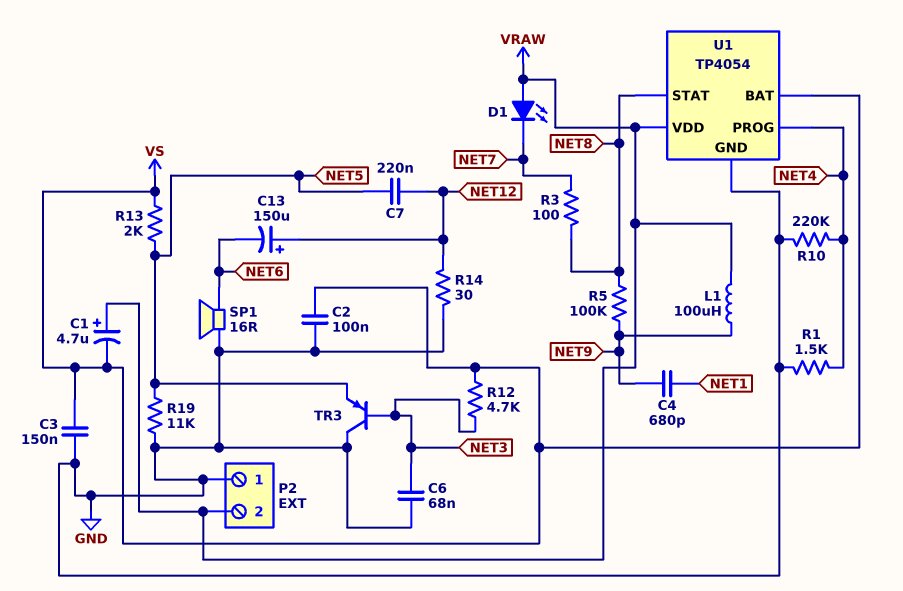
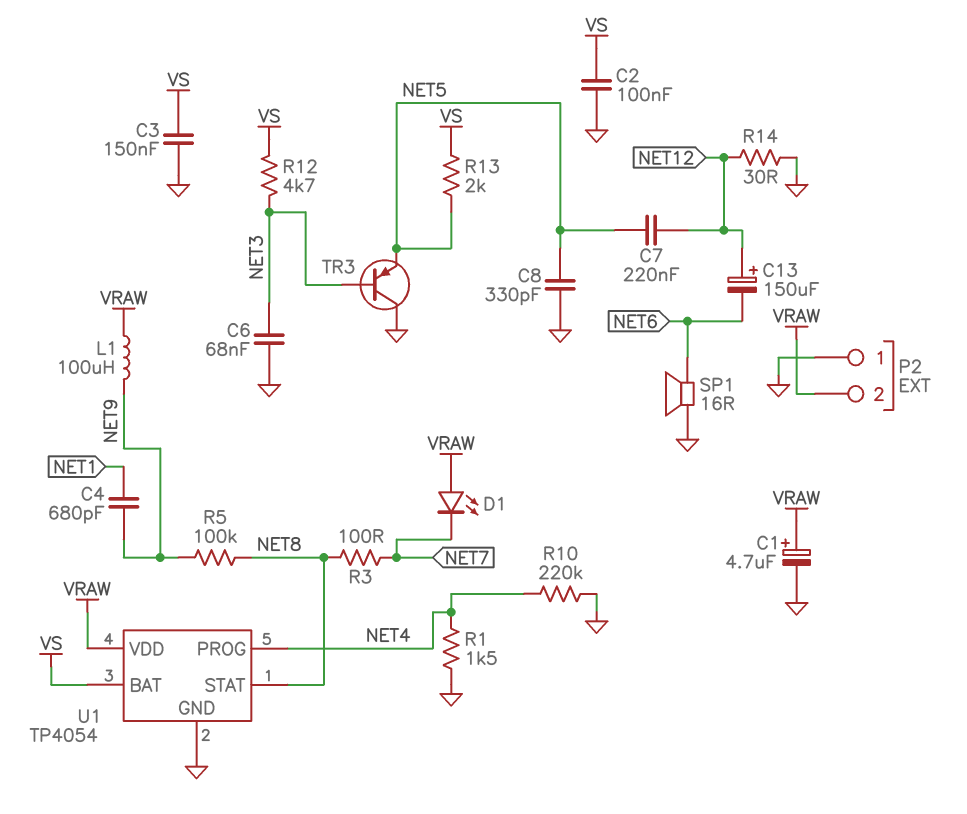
C1: 4.7uF (plus VRAW, minus VS) -> 4.7uF (plus VRAW, minus GND)
C8: none -> 330pF (GND, NET5)
R19: 11k (GND, NET5) -> none

